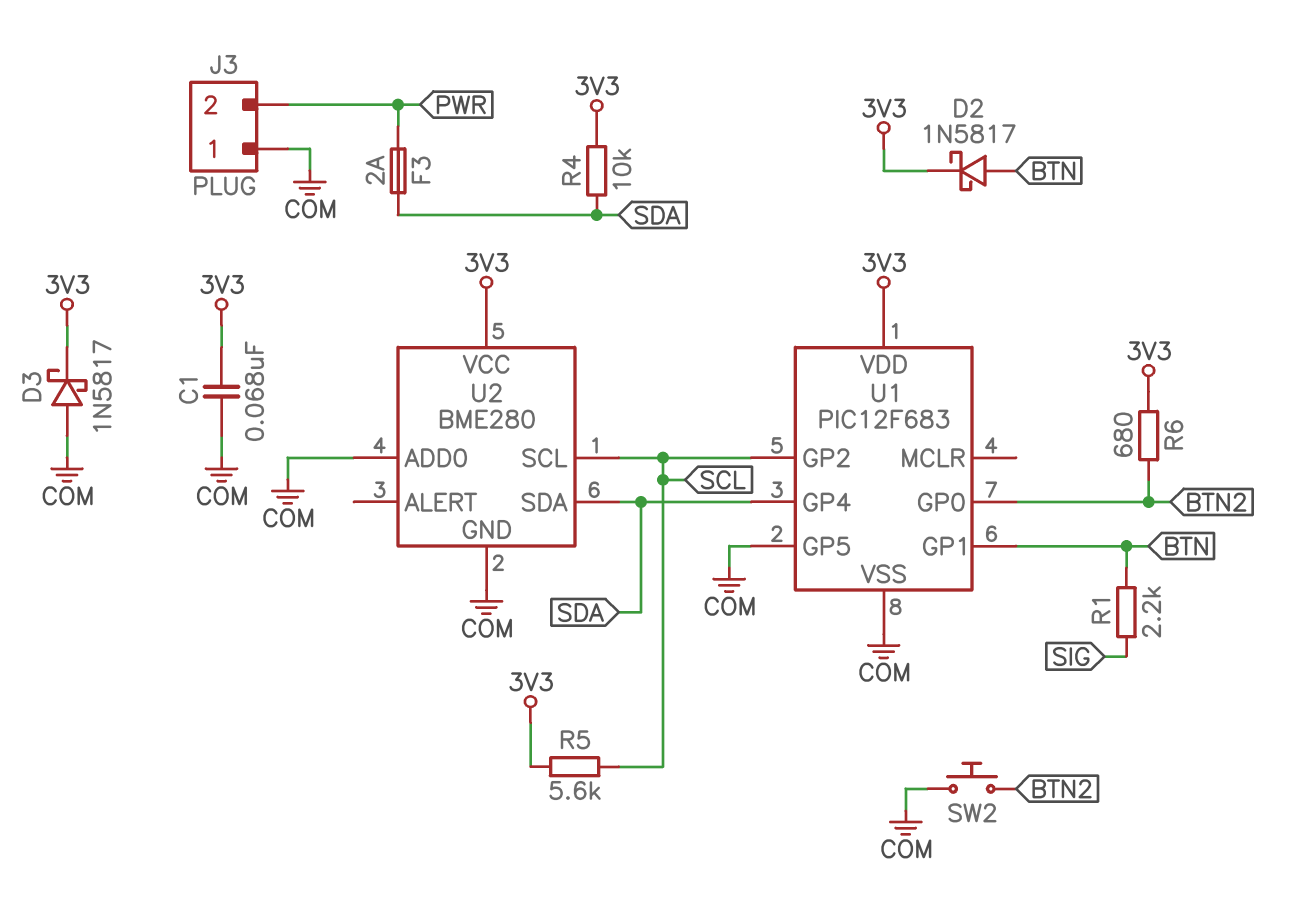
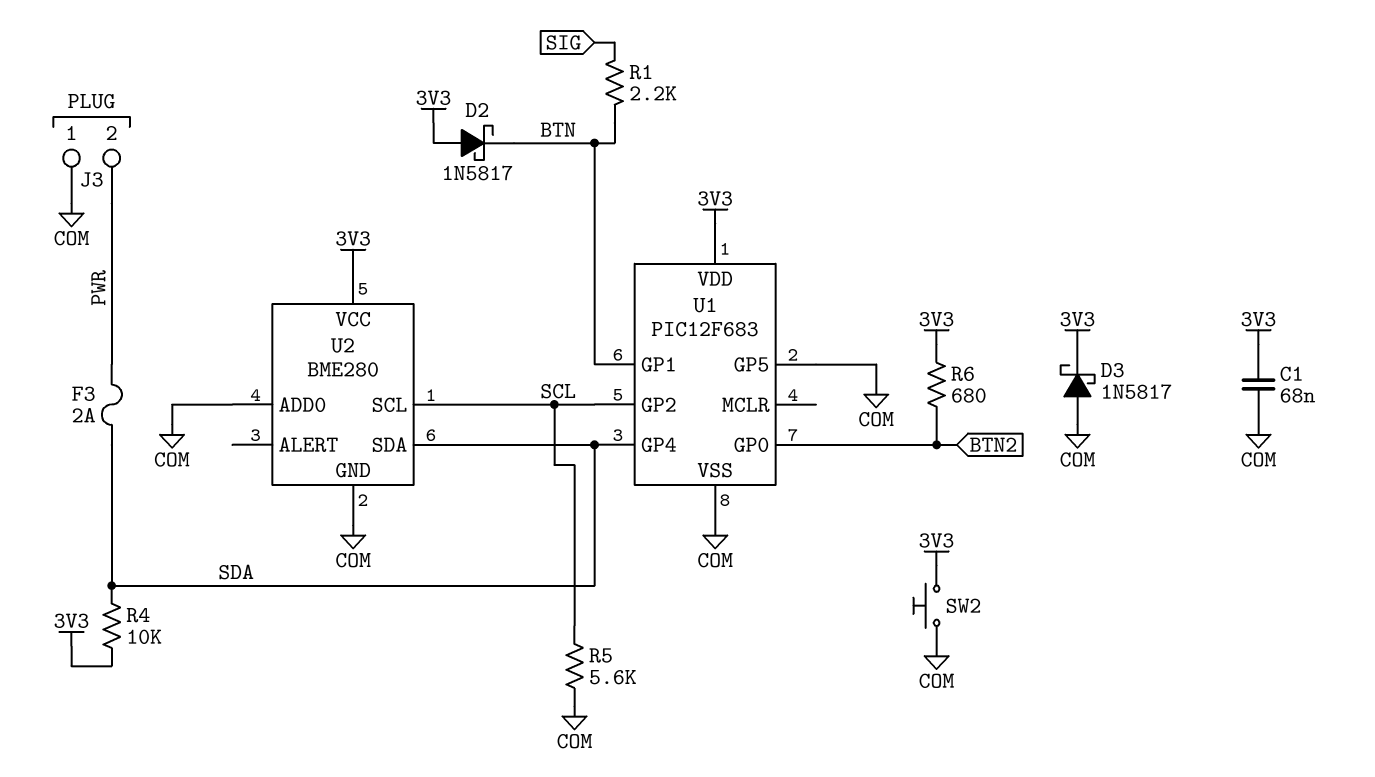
D2: schottky 1N5817 (A BTN, K 3V3) -> schottky 1N5817 (A 3V3, K BTN)
R5: 5.6k (3V3, SCL) -> 5.6k (COM, SCL)
SW2: button (BTN2, COM) -> button (3V3, COM)

